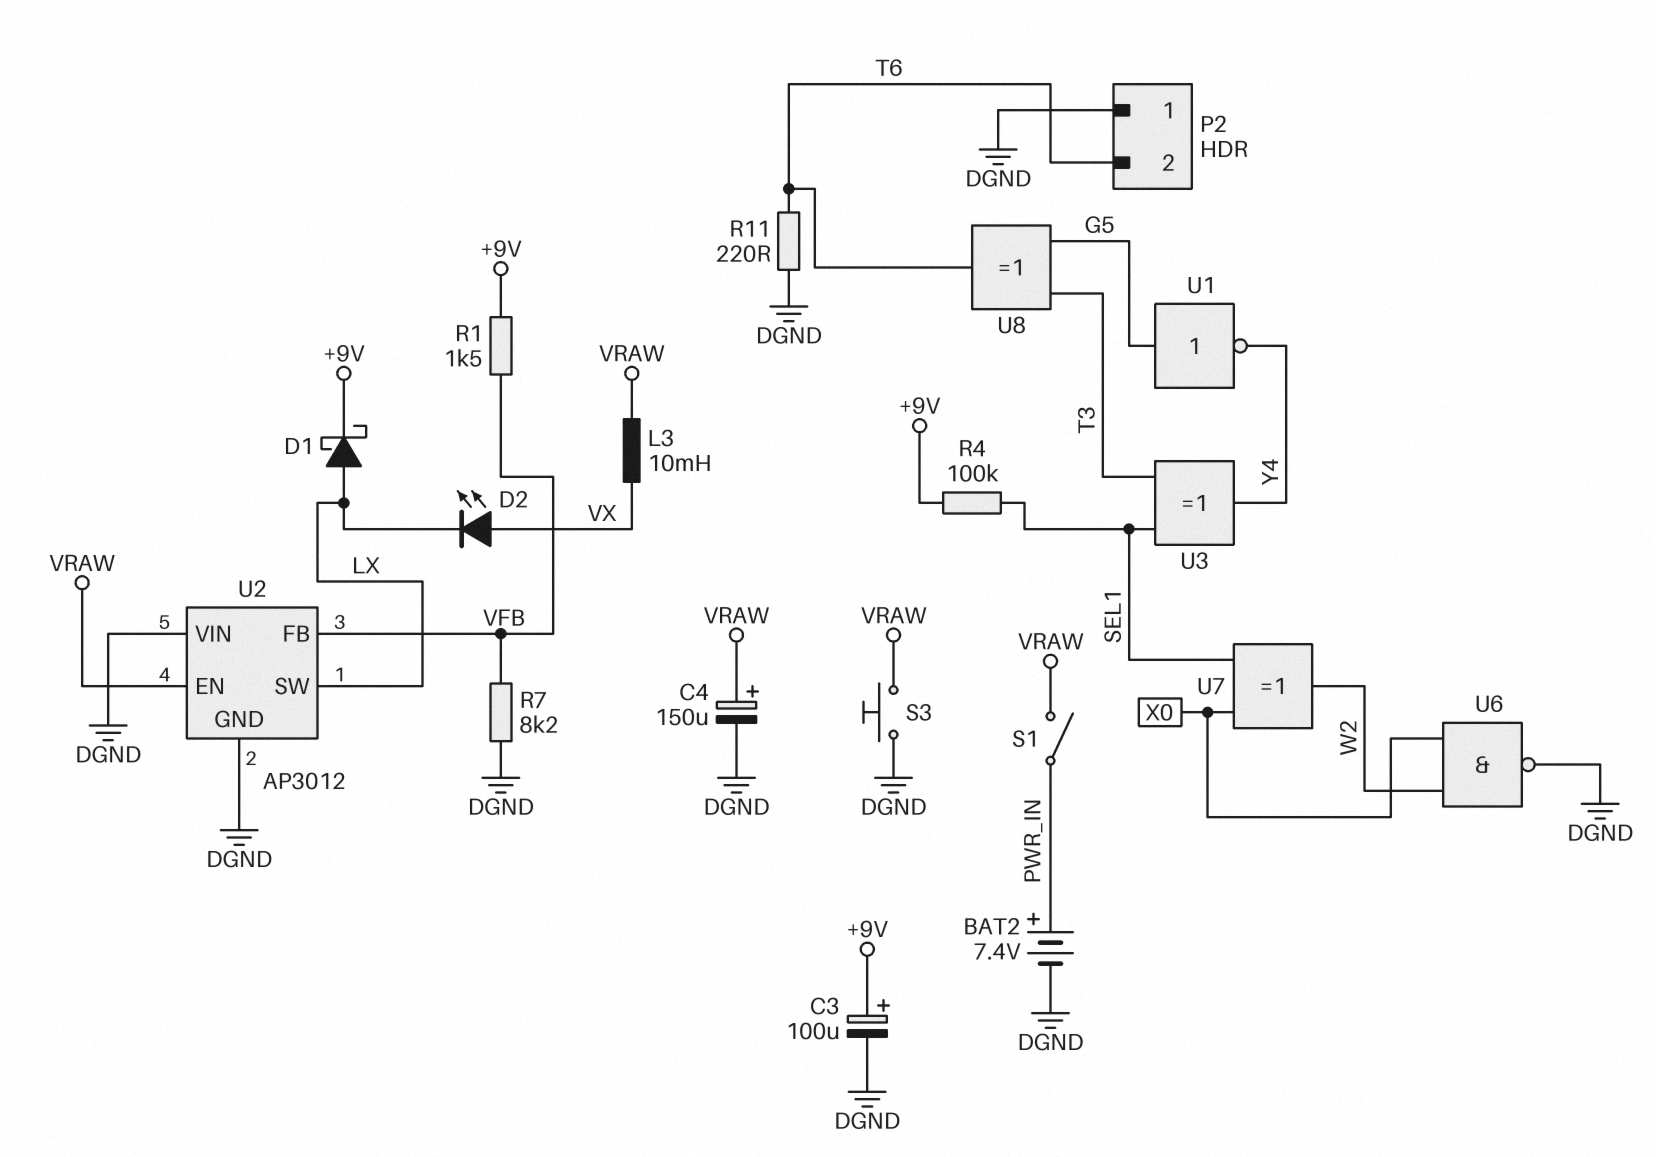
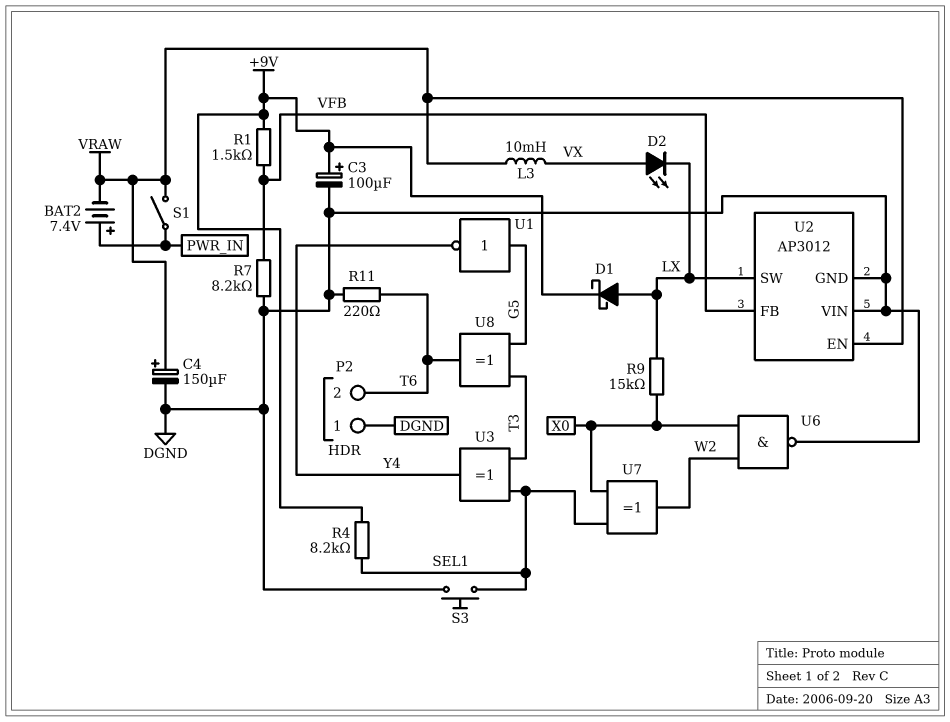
BAT2: 7.4V (plus PWR_IN, minus DGND) -> 7.4V (plus PWR_IN, minus VRAW)
R4: 100k (+9V, SEL1) -> 8.2k (+9V, SEL1)
R9: none -> 15k (LX, X0)
S3: button (DGND, VRAW) -> button (DGND, SEL1)

